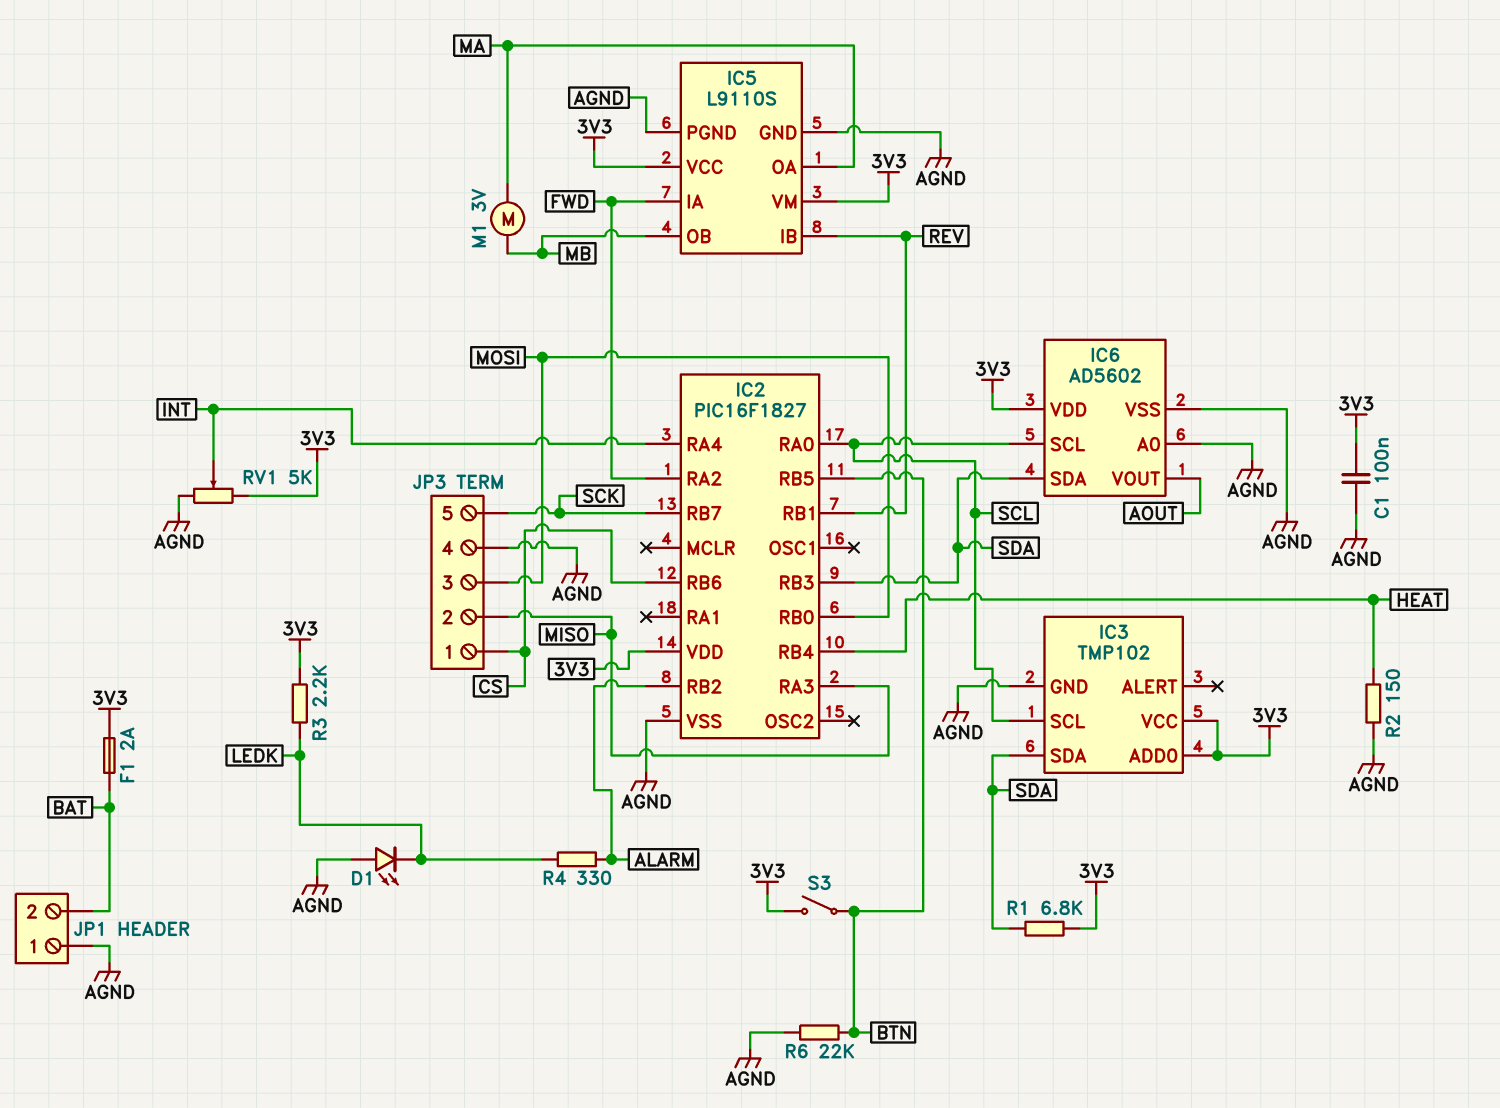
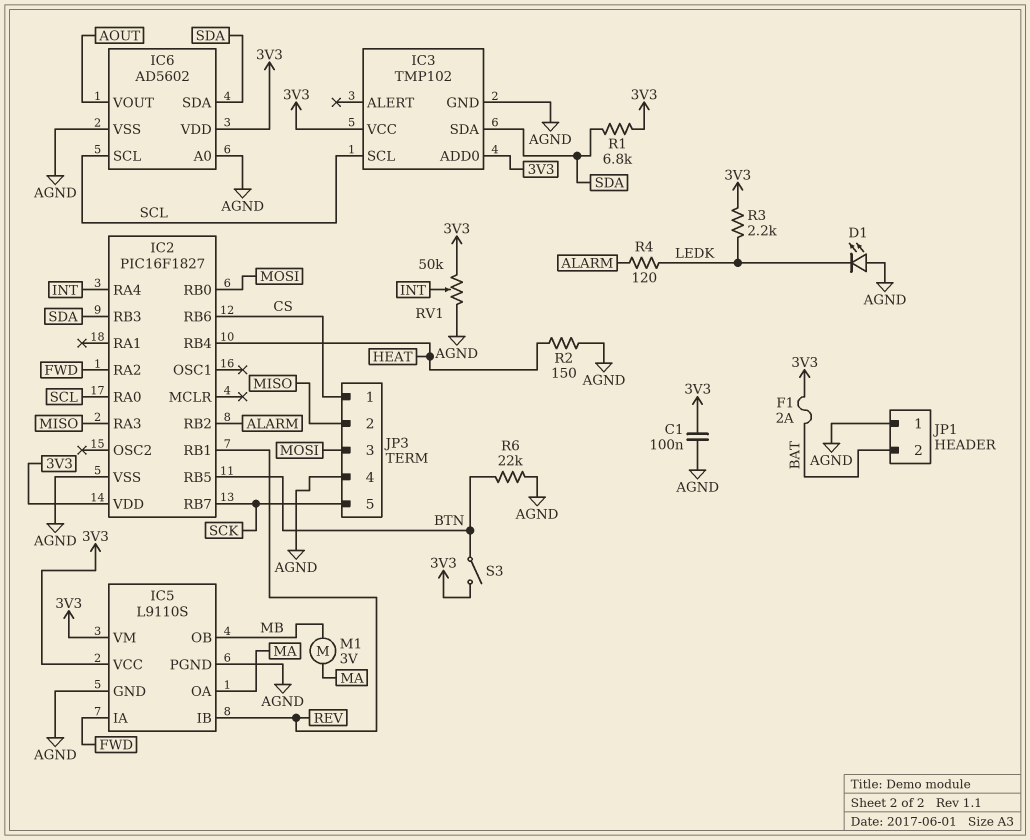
R4: 330 (ALARM, LEDK) -> 120 (ALARM, LEDK)
RV1: 5k (3V3, AGND, wiper INT) -> 50k (3V3, AGND, wiper INT)

